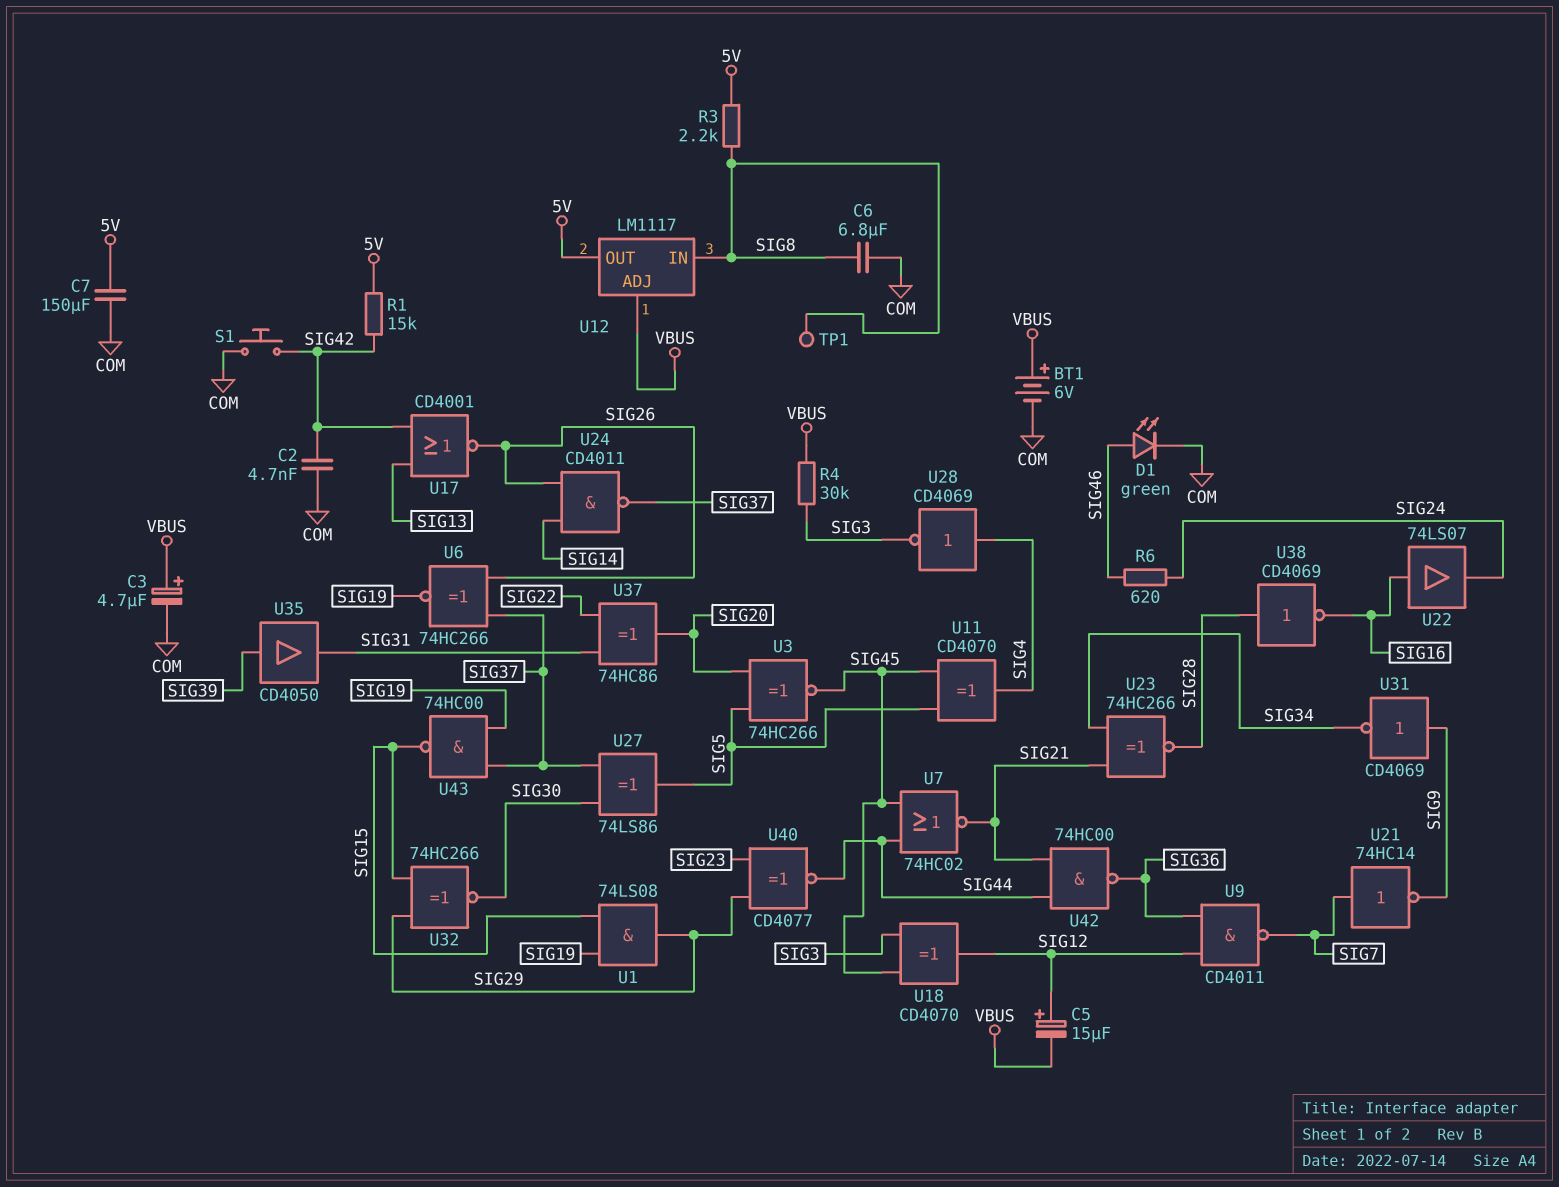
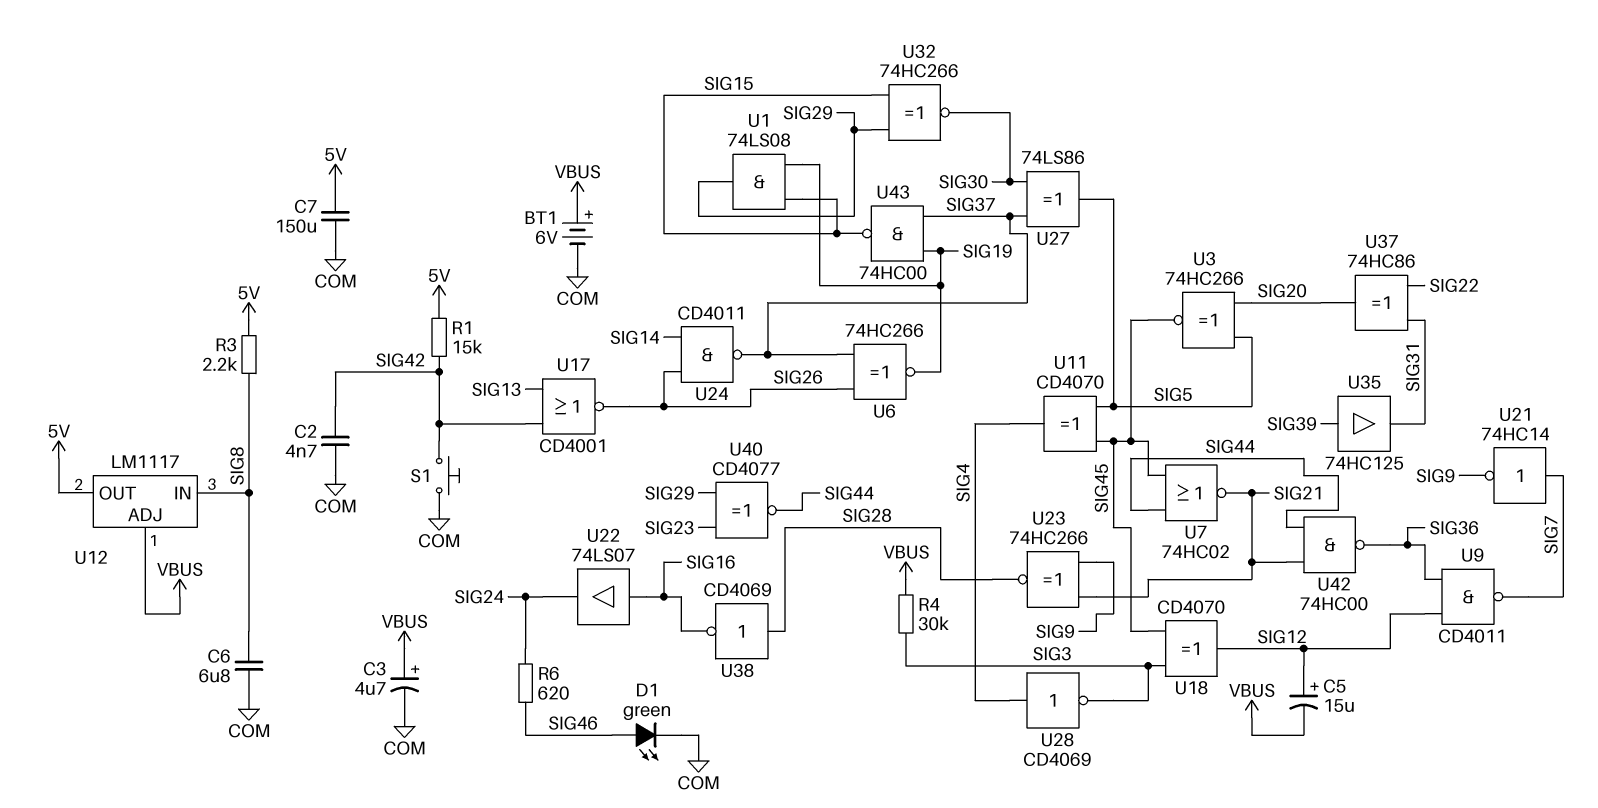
TP1: test point (SIG8) -> none
U23: XNOR 74HC266 (in SIG21, in SIG34, out SIG28) -> XNOR 74HC266 (in SIG9, in SIG21, out SIG28)
U31: NOT CD4069 (in SIG9, out SIG34) -> none
U35: buffer CD4050 (in SIG39, out SIG31) -> buffer 74HC125 (in SIG39, out SIG31)

